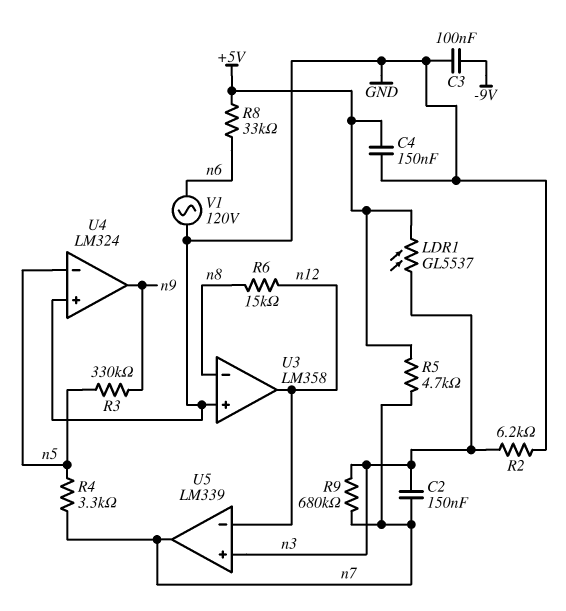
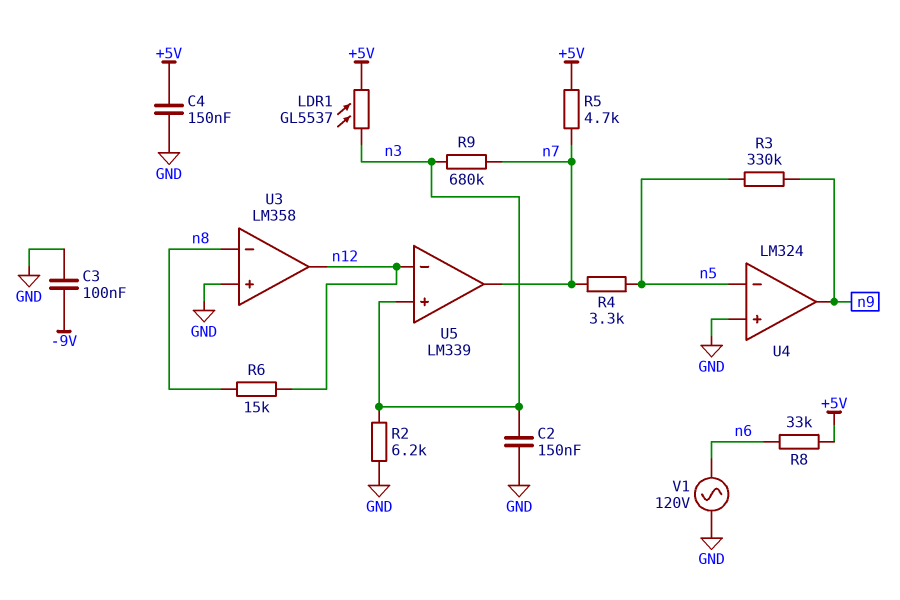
C2: 150nF (n3, n7) -> 150nF (GND, n3)

